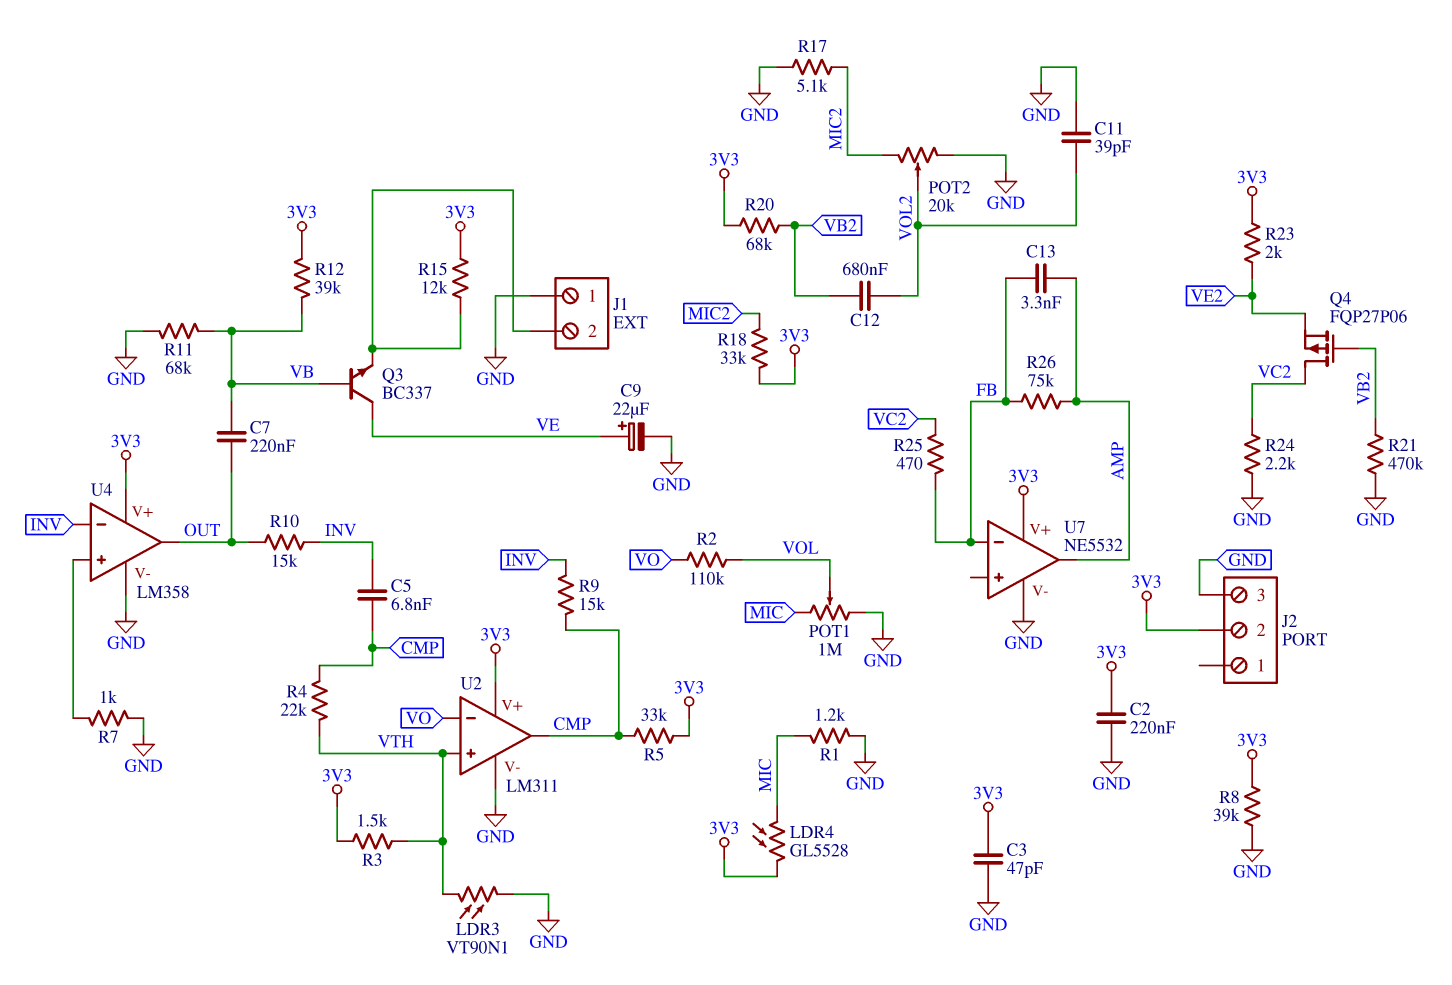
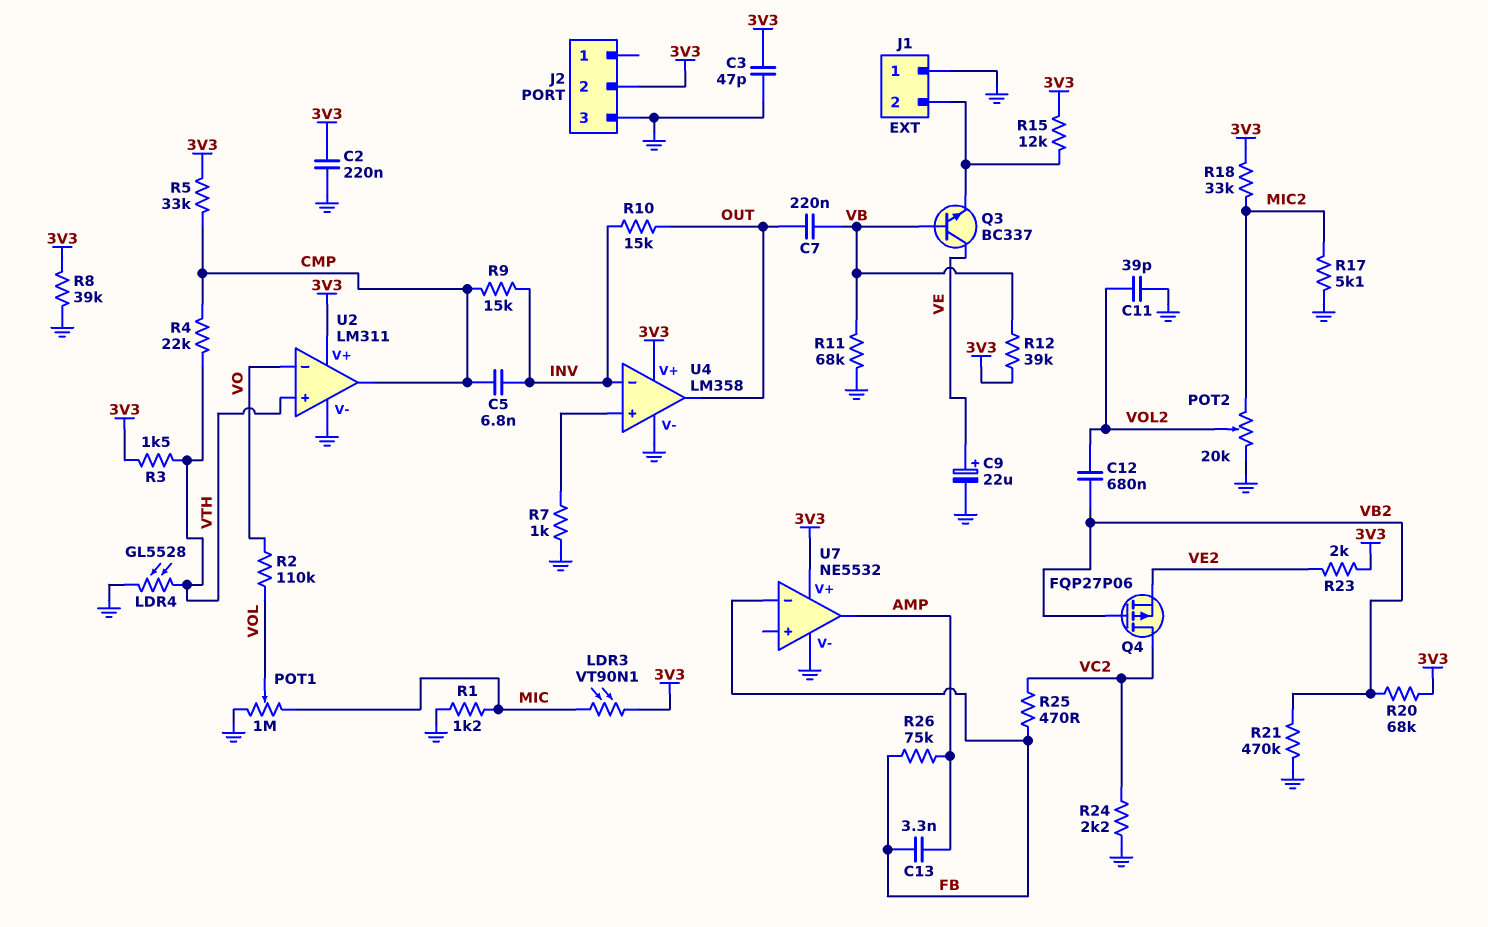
LDR3: VT90N1 (GND, VTH) -> VT90N1 (3V3, MIC)
LDR4: GL5528 (3V3, MIC) -> GL5528 (GND, VTH)

